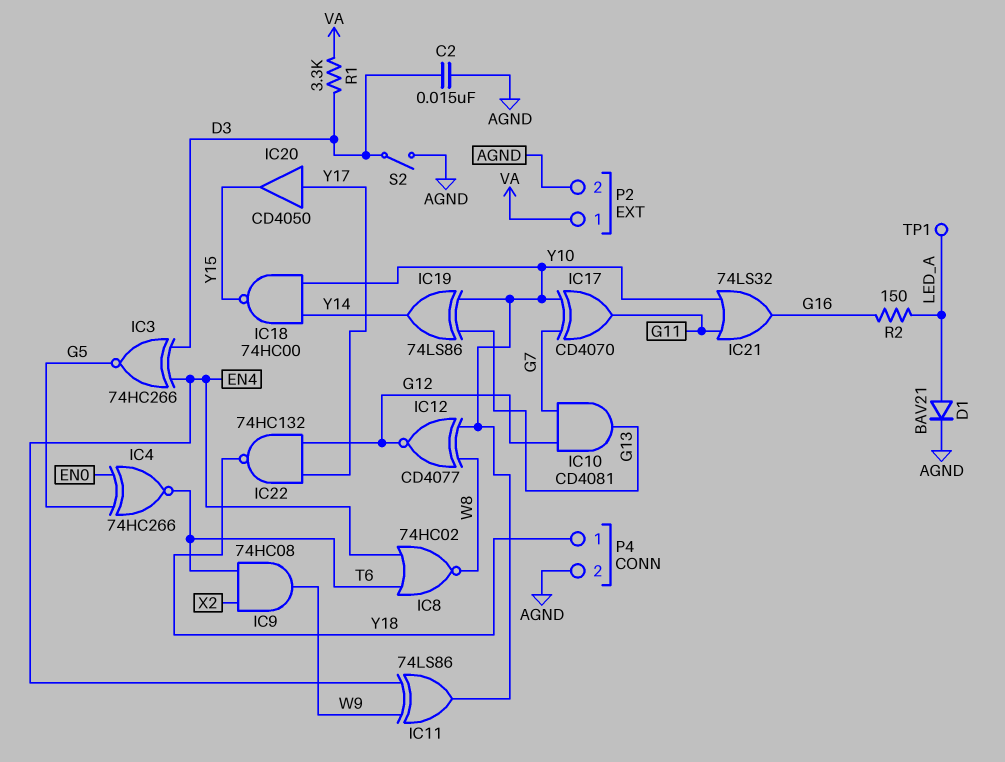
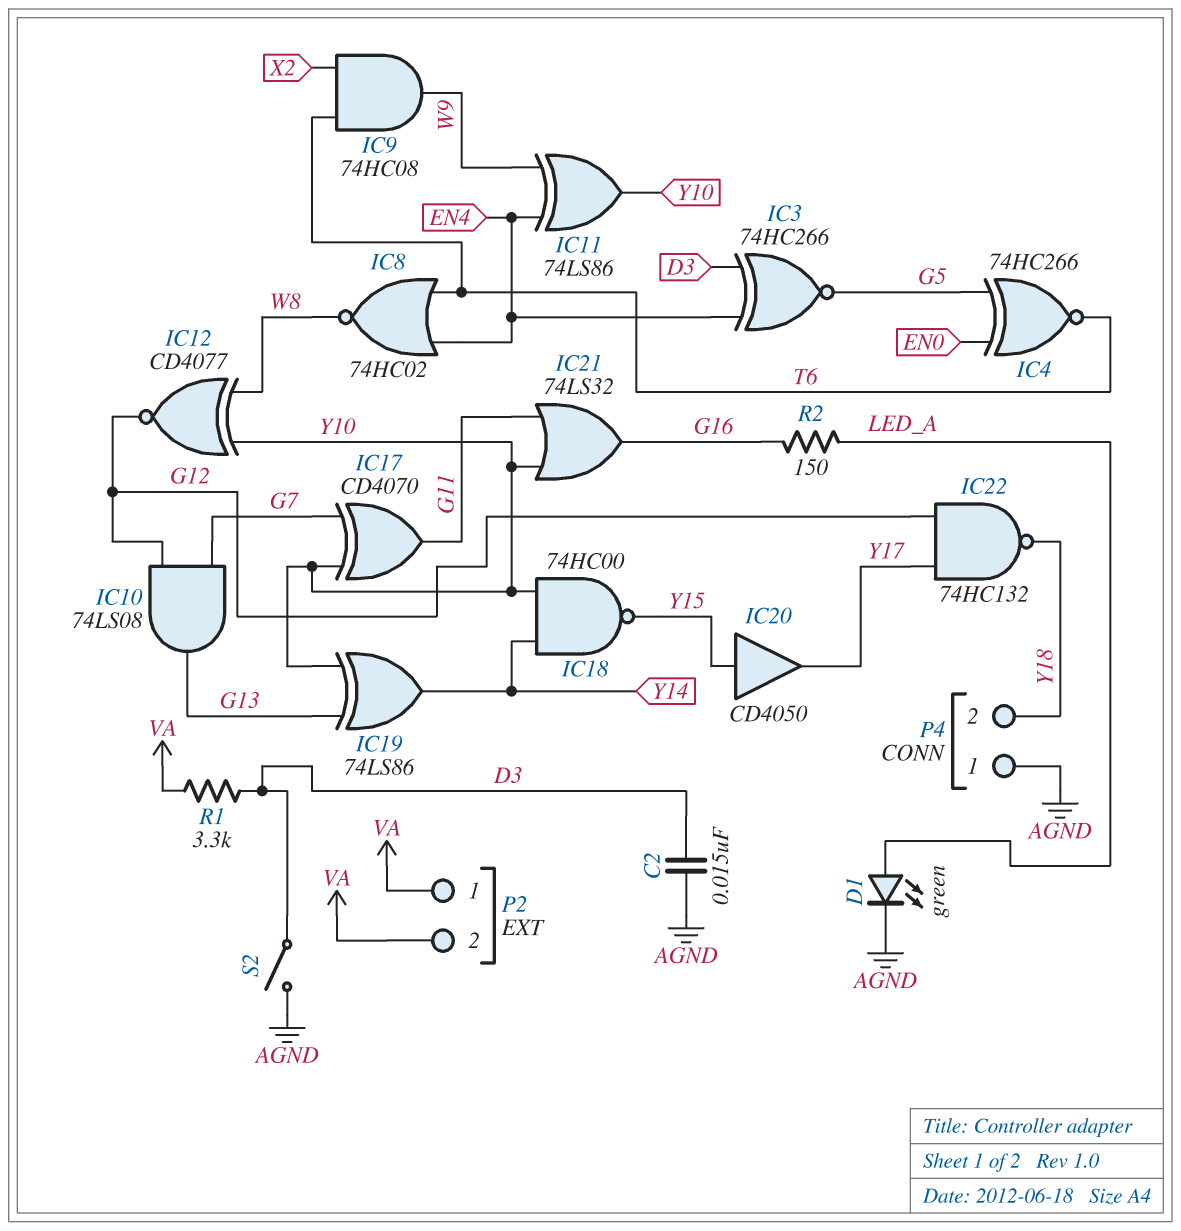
D1: diode BAV21 (A LED_A, K AGND) -> LED green (A LED_A, K AGND)
IC10: AND CD4081 (in G7, in G12, out G13) -> AND 74LS08 (in G7, in G12, out G13)
IC20: buffer CD4050 (in Y17, out Y15) -> buffer CD4050 (in Y15, out Y17)
P2 pin 2: AGND -> VA
P4 pin 1: Y18 -> AGND
P4 pin 2: AGND -> Y18
TP1: test point (LED_A) -> none

